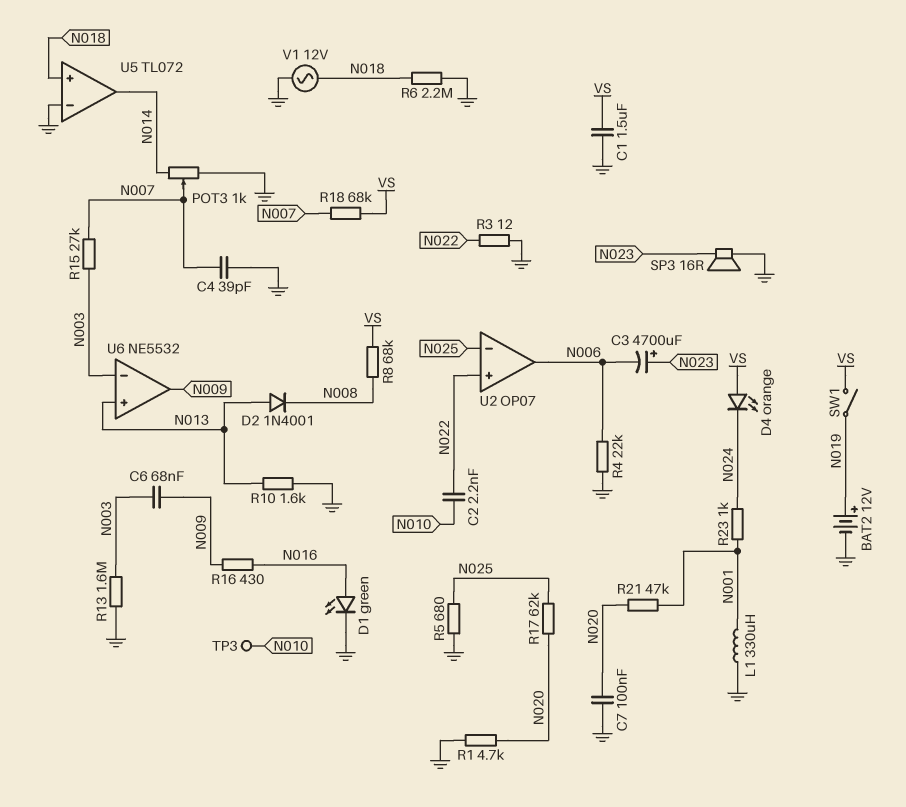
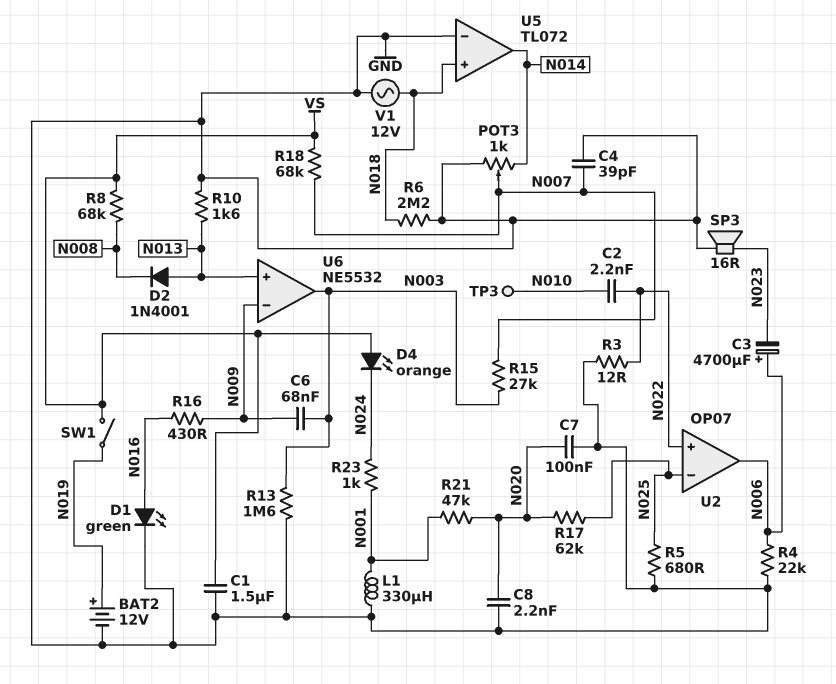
C3: 4700uF (plus N023, minus N006) -> 4700uF (plus N006, minus N023)
C8: none -> 2.2nF (GND, N020)
R1: 4.7k (GND, N020) -> none
U6 pin in-: N003 -> N009
U6 pin out: N009 -> N003

